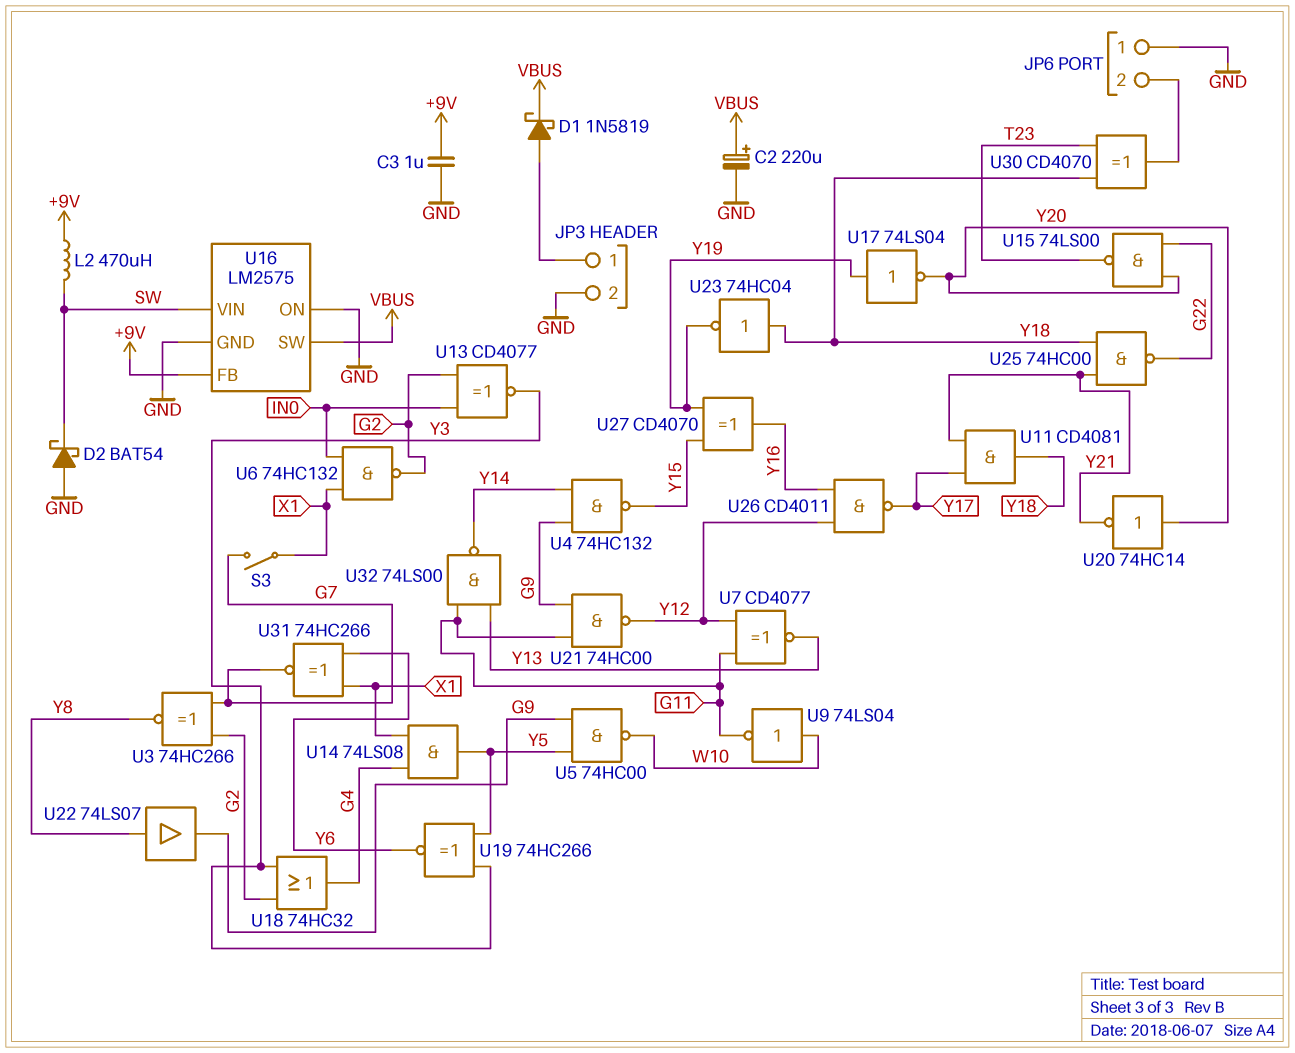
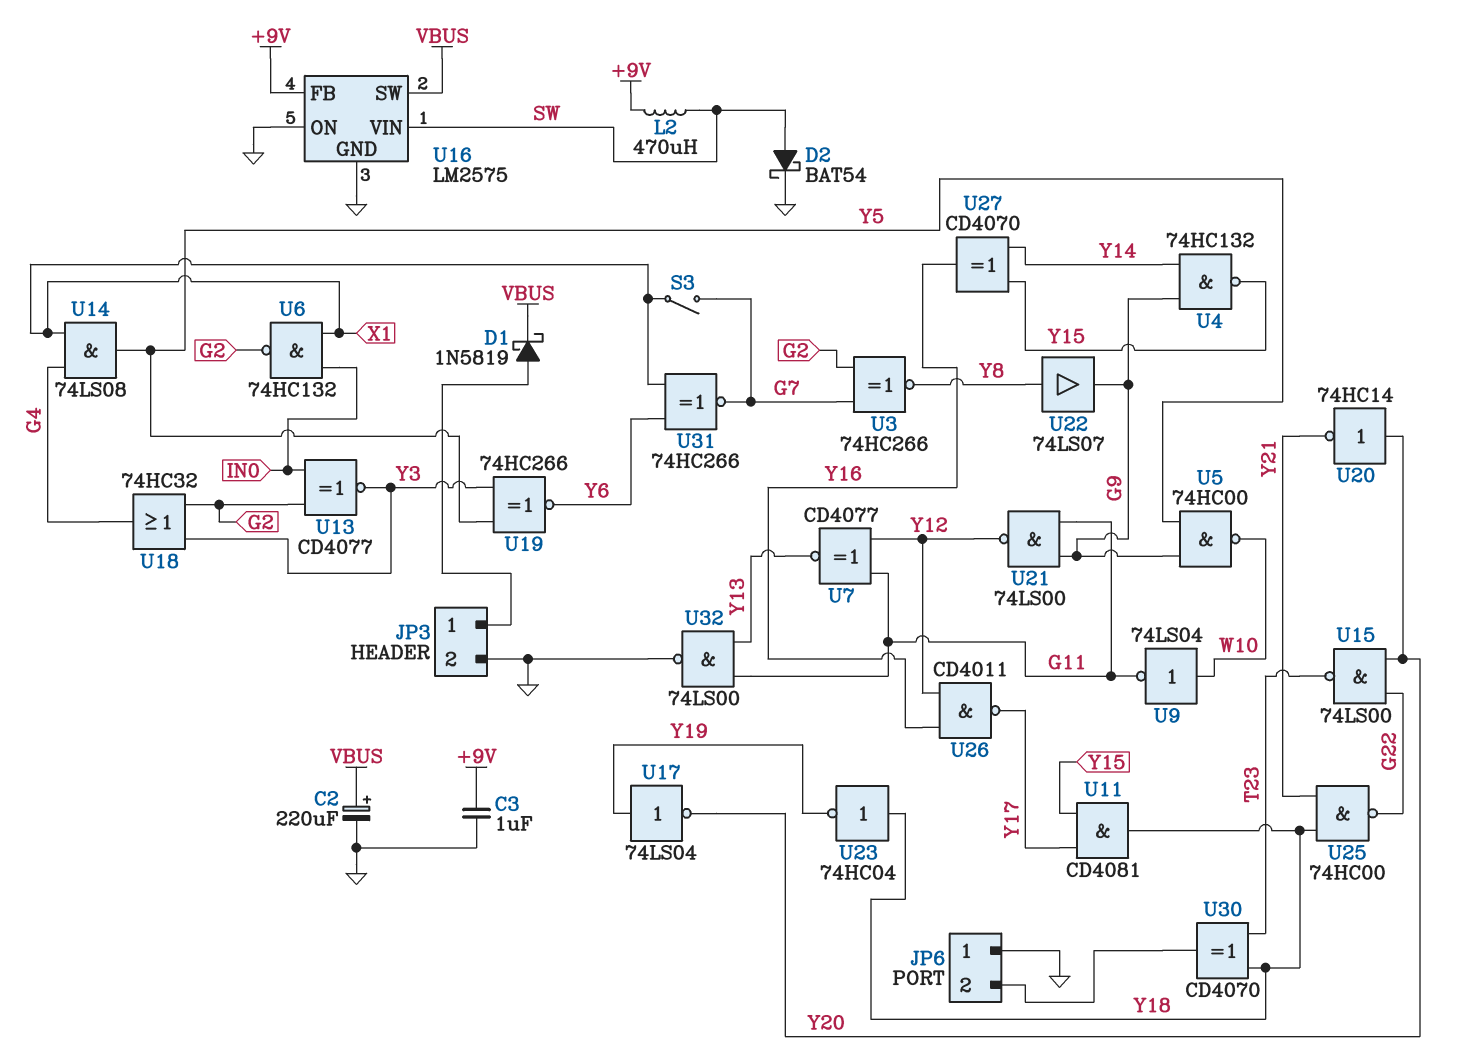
D2: schottky BAT54 (A GND, K SW) -> schottky BAT54 (A SW, K GND)
U11: AND CD4081 (in Y17, in Y21, out Y18) -> AND CD4081 (in Y15, in Y17, out Y18)
U21: NAND 74HC00 (in G9, in G11, out Y12) -> NAND 74LS00 (in G9, in G11, out Y12)
U27: XOR CD4070 (in Y15, in Y19, out Y16) -> XOR CD4070 (in Y14, in Y15, out Y16)
U32: NAND 74LS00 (in G11, in Y13, out Y14) -> NAND 74LS00 (in G11, in Y13, out GND)

